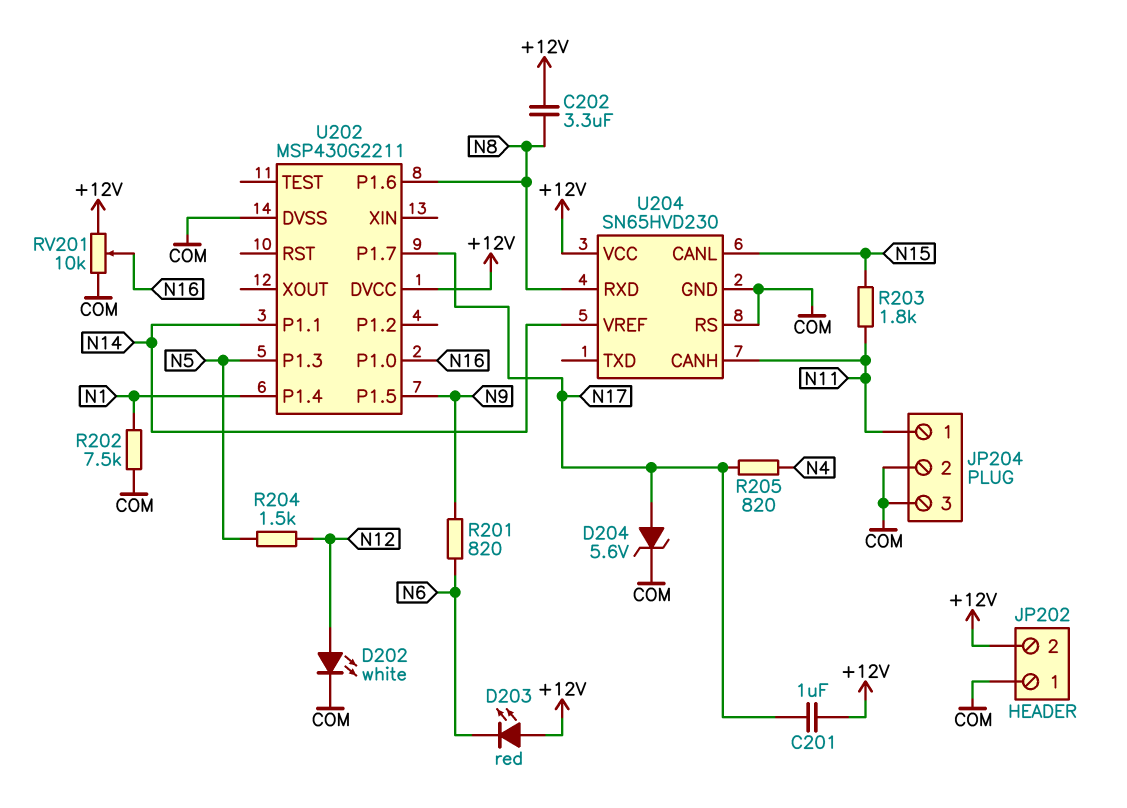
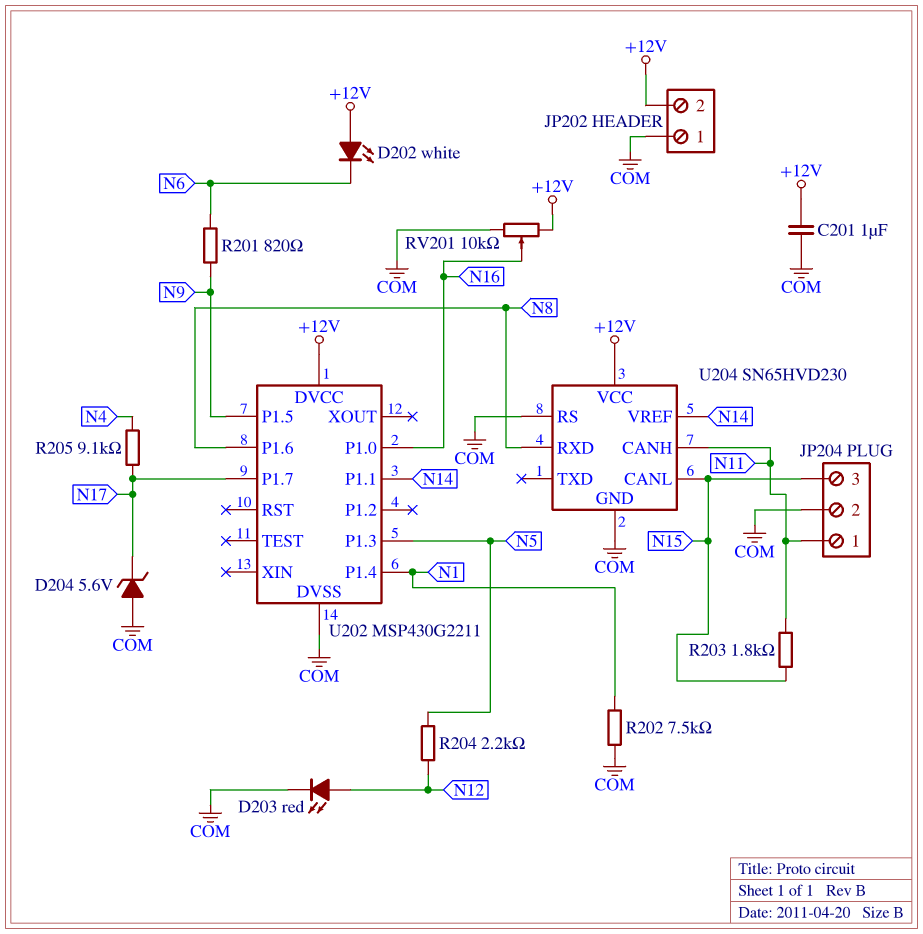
C201: 1uF (+12V, N17) -> 1uF (+12V, COM)
C202: 3.3uF (+12V, N8) -> none
D202: LED white (A N12, K COM) -> LED white (A +12V, K N6)
D203: LED red (A +12V, K N6) -> LED red (A N12, K COM)
D204: zener 5.6V (A N17, K COM) -> zener 5.6V (A COM, K N17)
JP204 pin 3: COM -> N15
R204: 1.5k (N5, N12) -> 2.2k (N5, N12)
R205: 820 (N4, N17) -> 9.1k (N4, N17)

